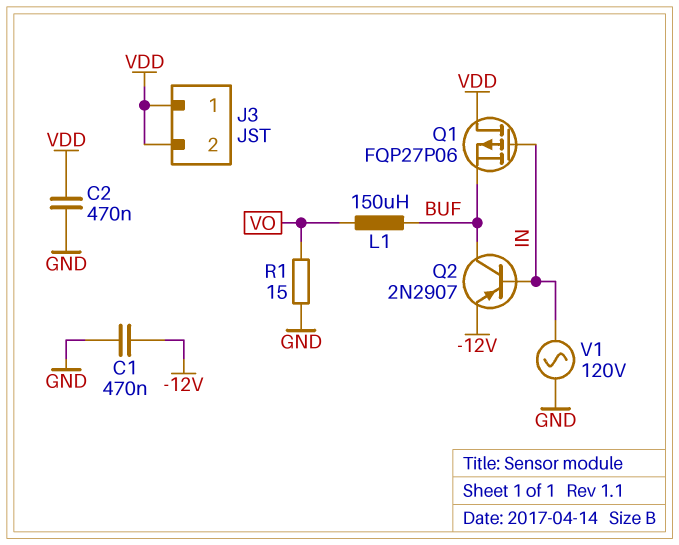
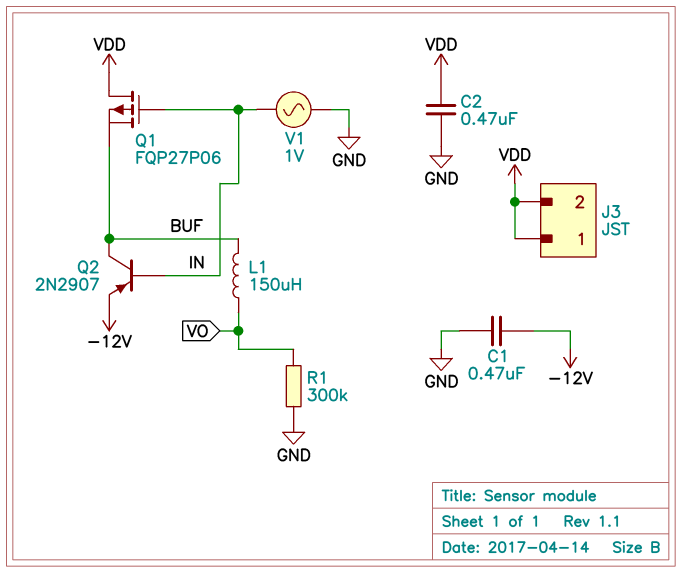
R1: 15 (GND, VO) -> 300k (GND, VO)
V1: AC 120V (GND, IN) -> AC 1V (GND, IN)

